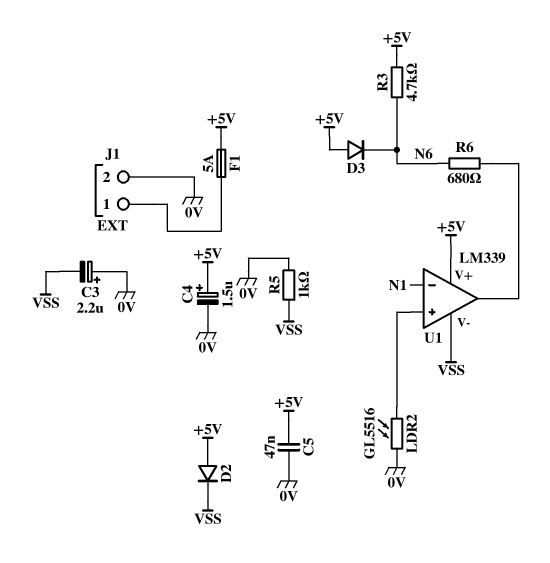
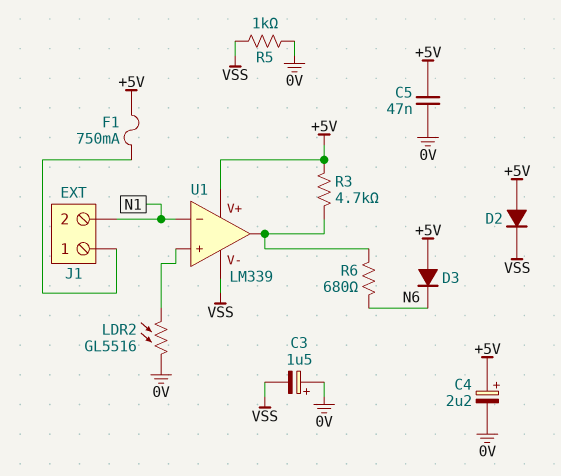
C3: 2.2uF (plus 0V, minus VSS) -> 1.5uF (plus 0V, minus VSS)
C4: 1.5uF (plus +5V, minus 0V) -> 2.2uF (plus +5V, minus 0V)
F1: 5A (+5V, J1/1) -> 750mA (+5V, J1/1)
J1 pin 2: 0V -> N1
R3: 4.7k (+5V, N6) -> 4.7k (+5V, U1/out)

